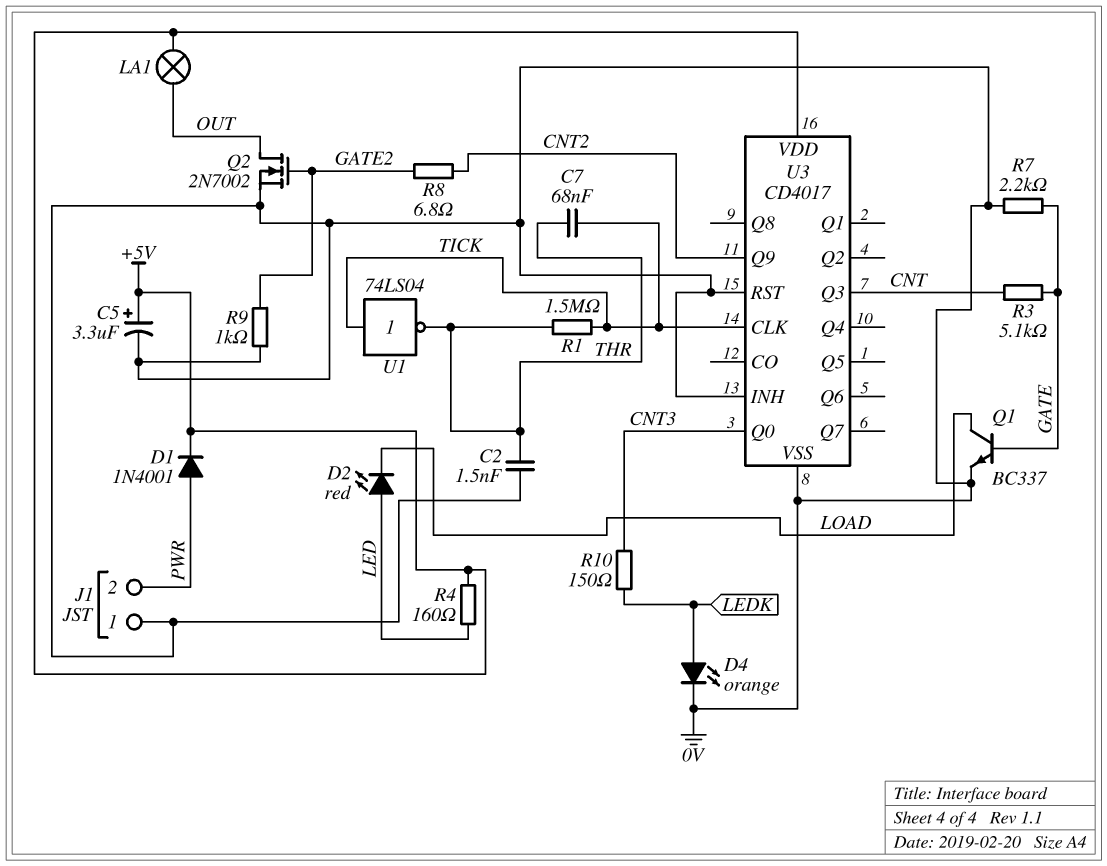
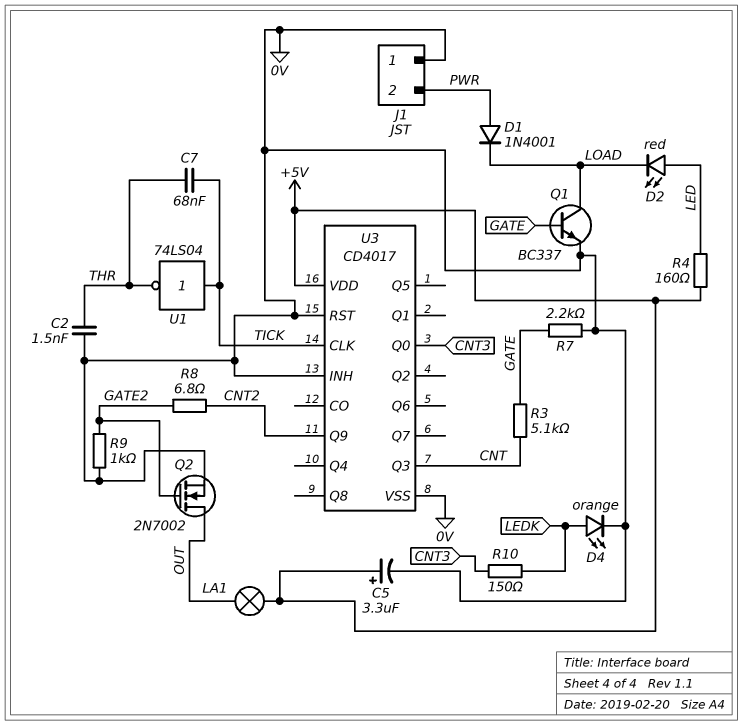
D1: diode 1N4001 (A PWR, K +5V) -> diode 1N4001 (A PWR, K LOAD)
R1: 1.5M (THR, TICK) -> none

